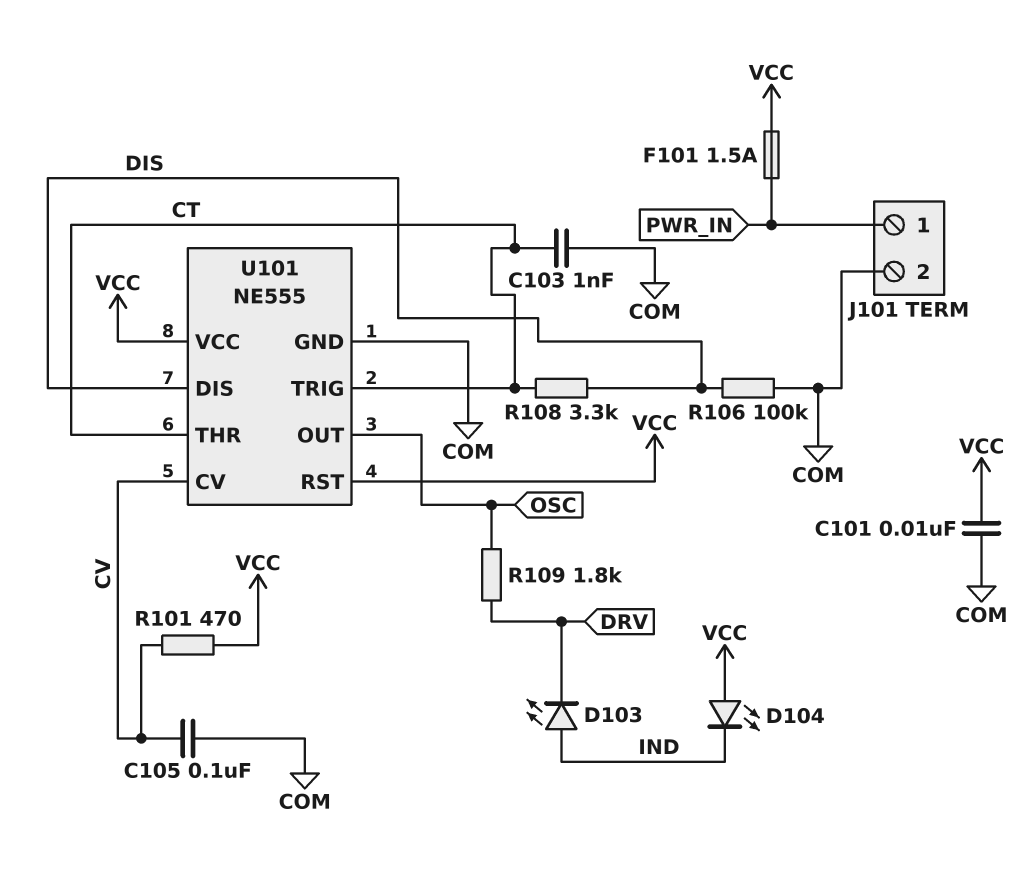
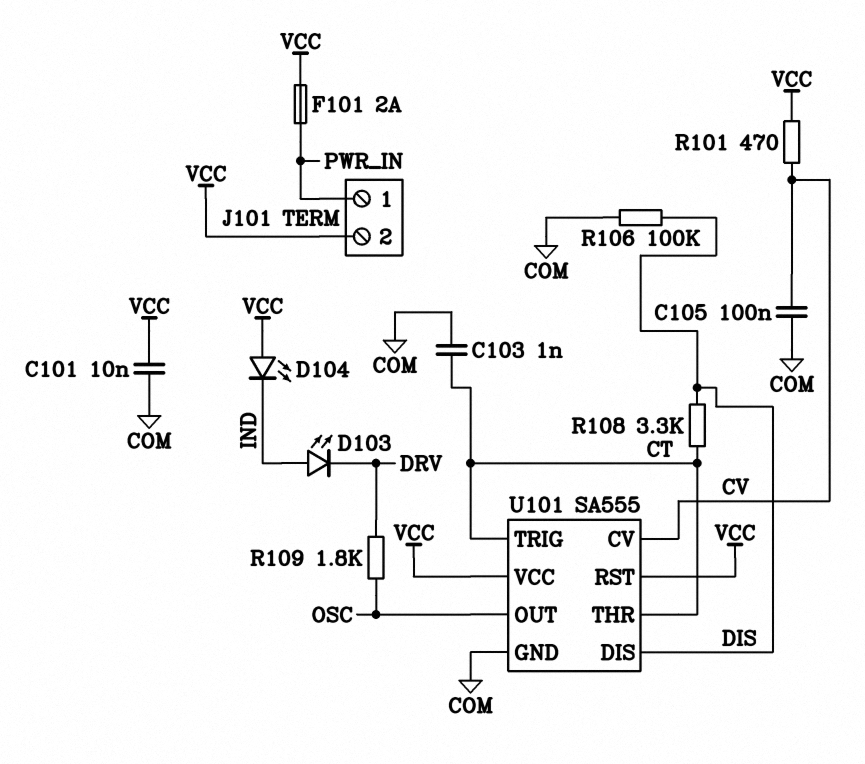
F101: 1.5A (PWR_IN, VCC) -> 2A (PWR_IN, VCC)
J101 pin 2: COM -> VCC
U101: NE555 -> SA555

